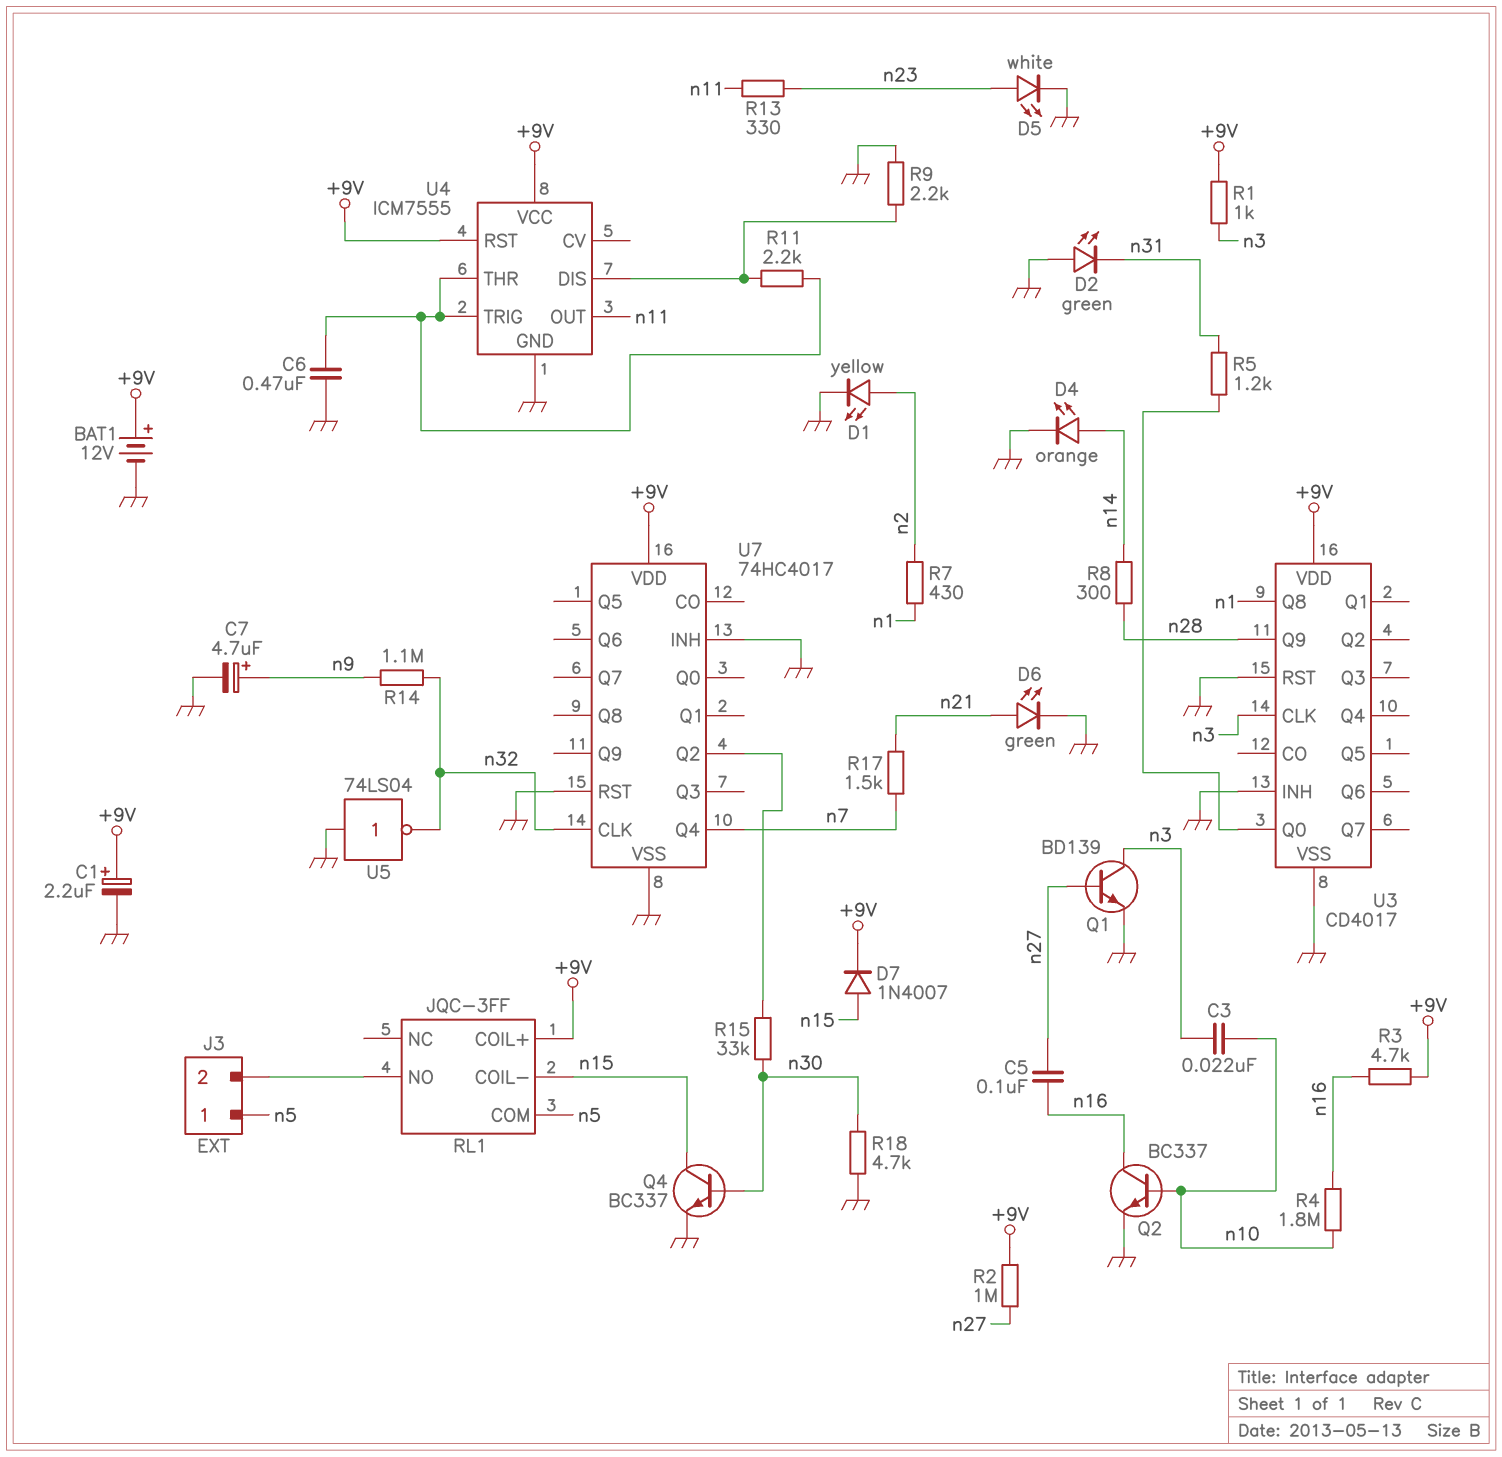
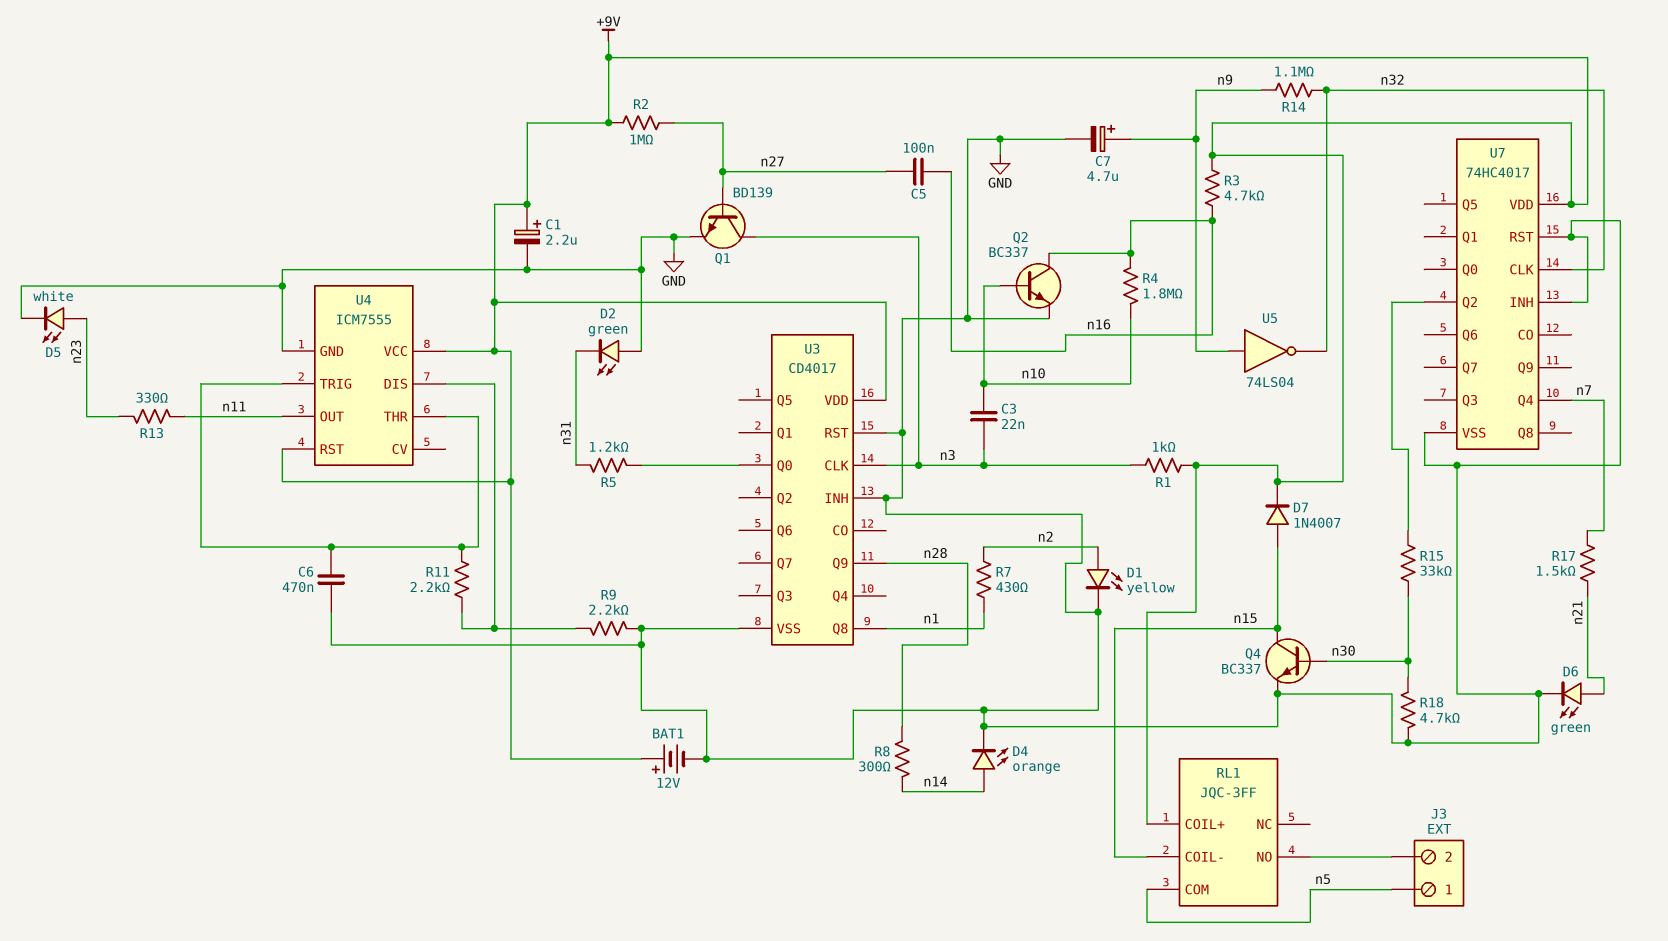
U5: NOT 74LS04 (in GND, out n32) -> NOT 74LS04 (in n9, out n32)

